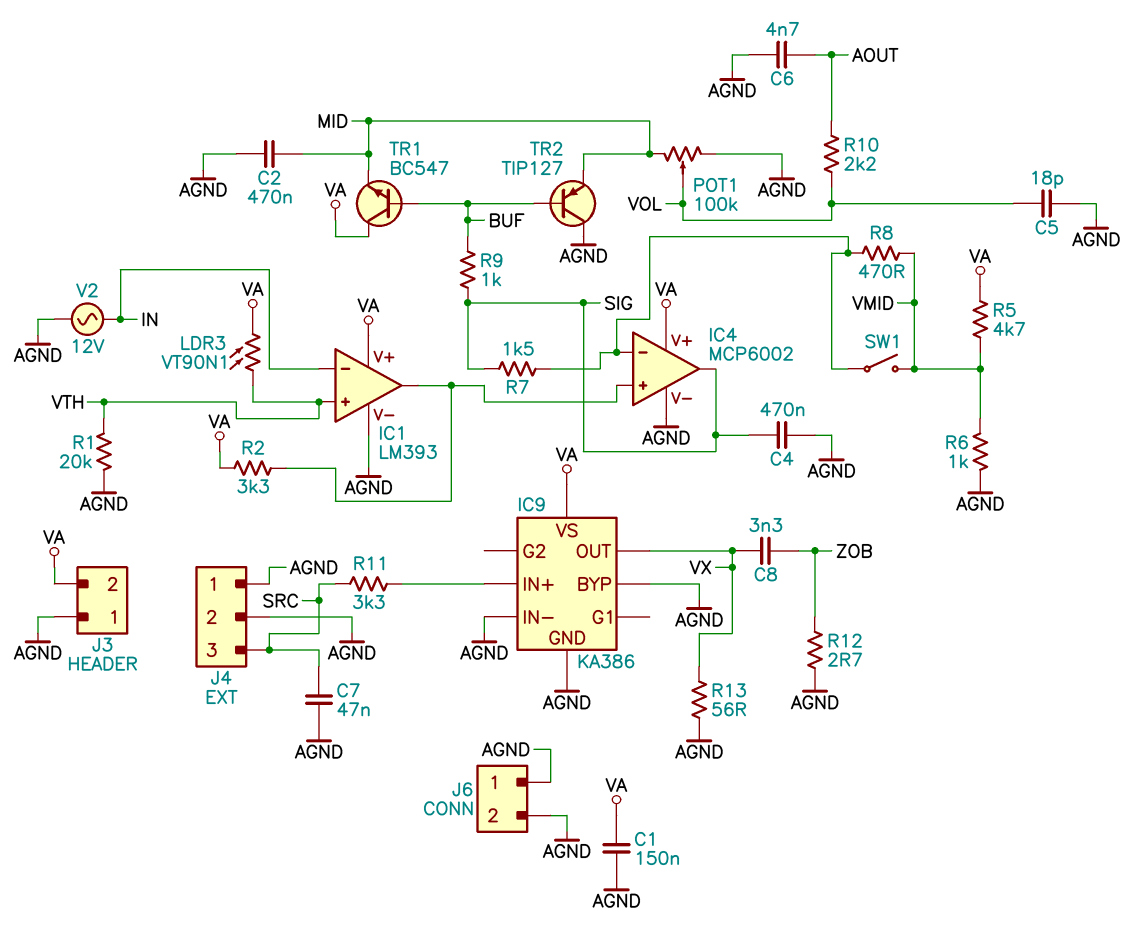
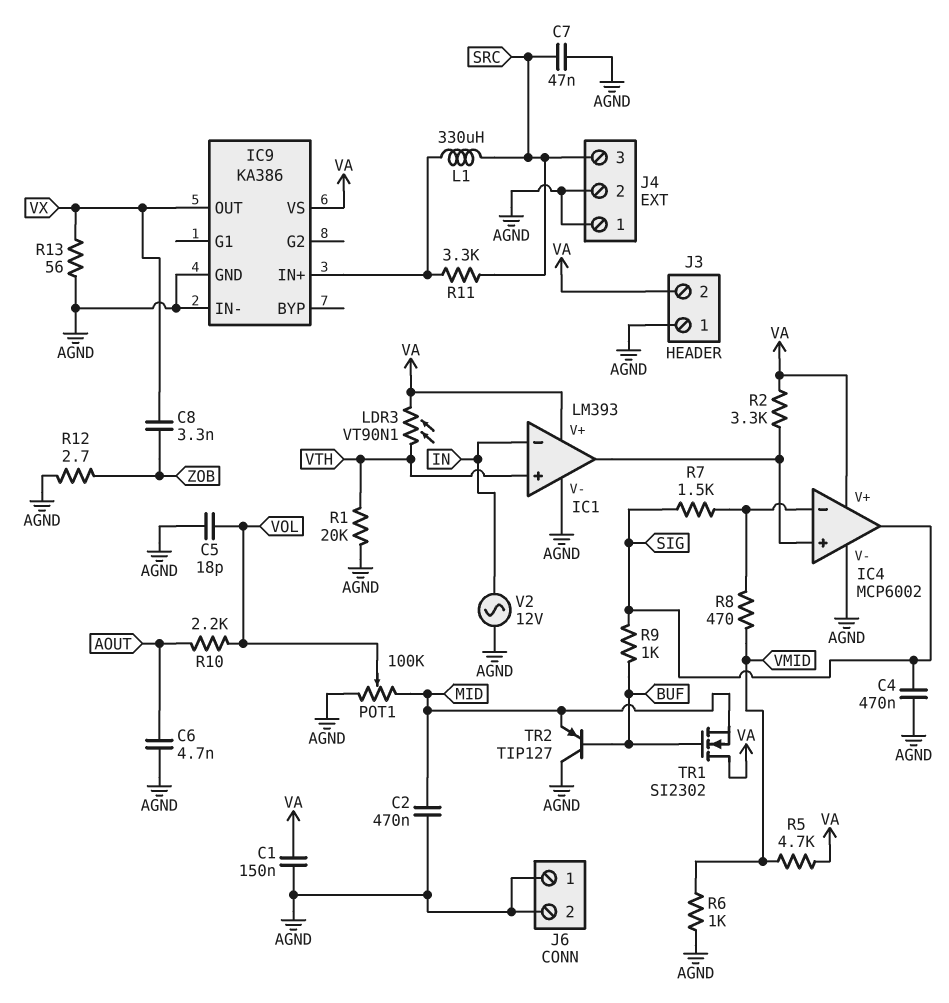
IC9 pin BYP: AGND -> none
L1: none -> 330uH (IC9/IN+, SRC)
SW1: switch (IC4/in-, VMID) -> none
TR1: NPN BC547 (B BUF, C VA, E MID) -> NMOS SI2302 (G BUF, D VA, S MID)

